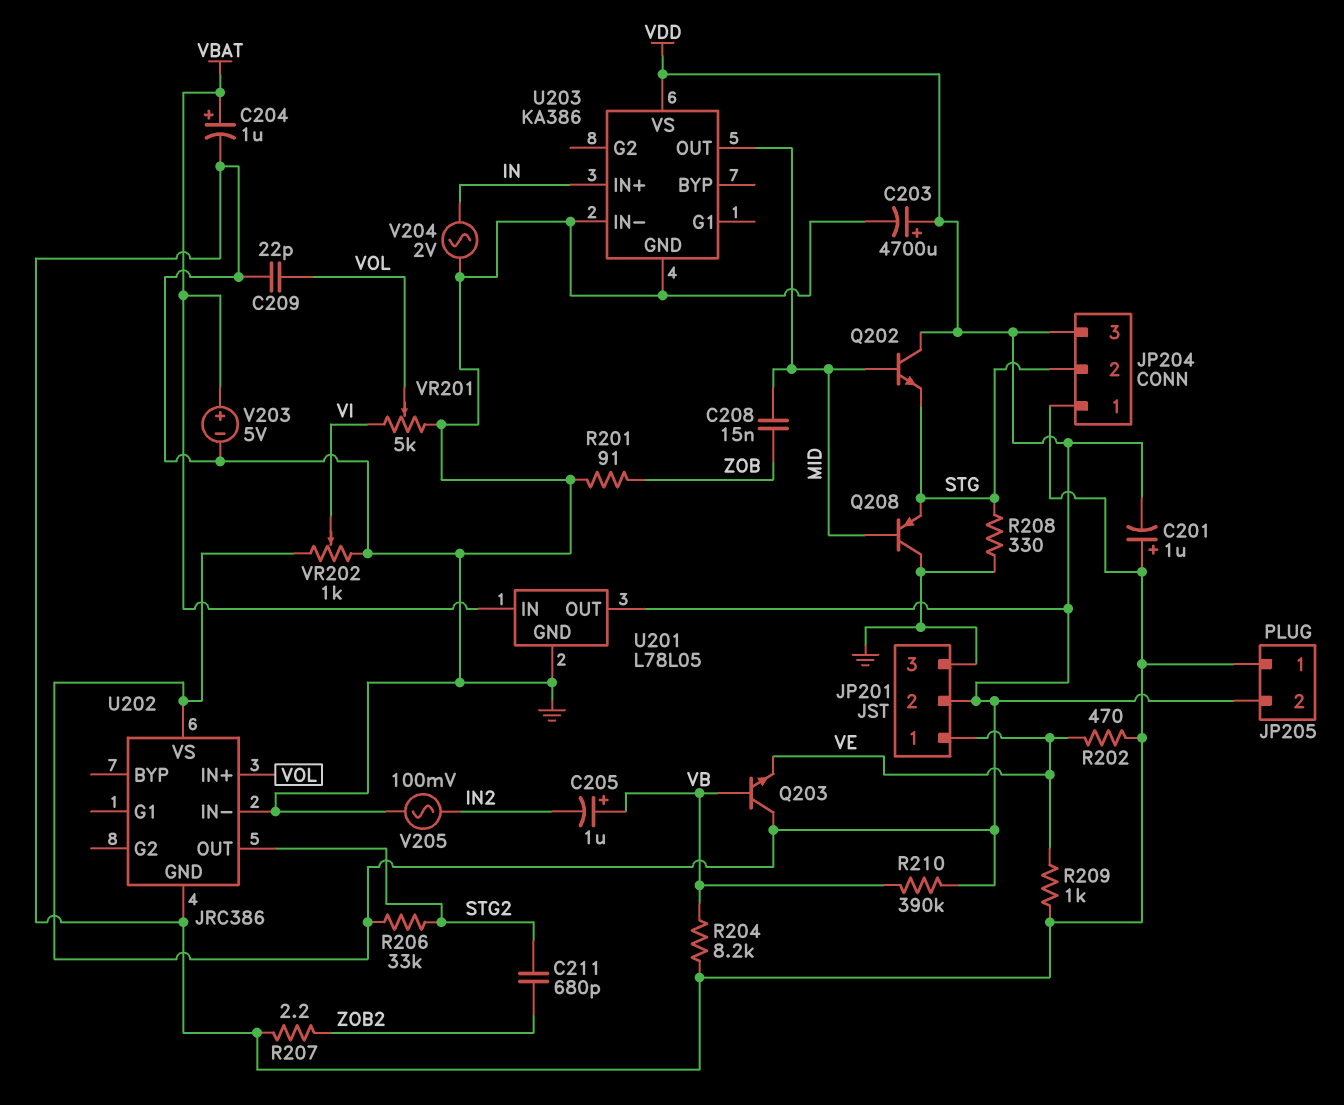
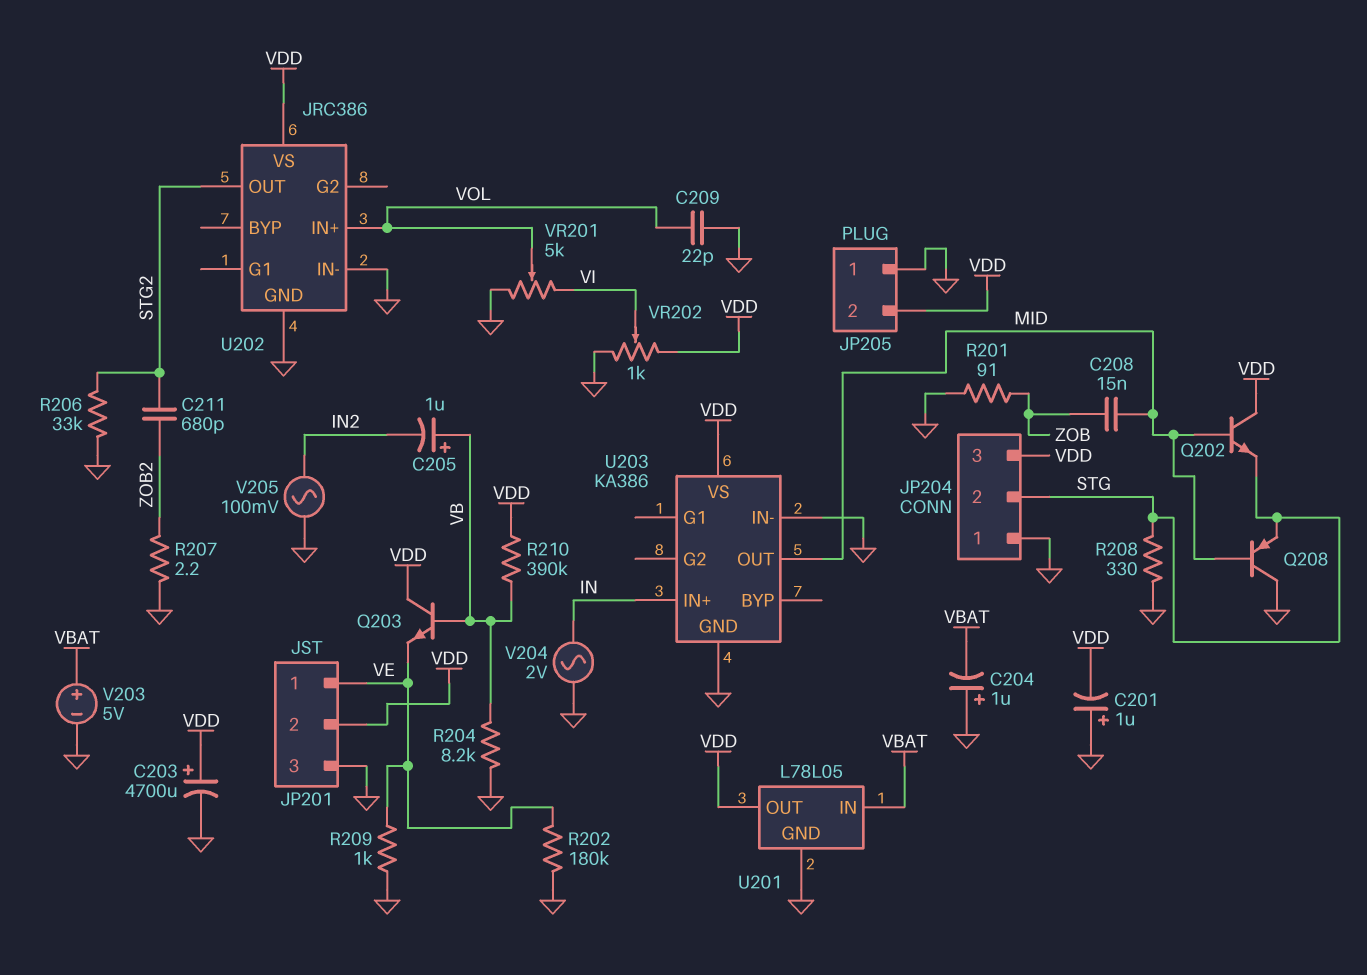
C204: 1uF (plus VBAT, minus GND) -> 1uF (plus GND, minus VBAT)
R202: 470 (GND, VE) -> 180k (GND, VE)
R206: 33k (STG2, VDD) -> 33k (GND, STG2)

